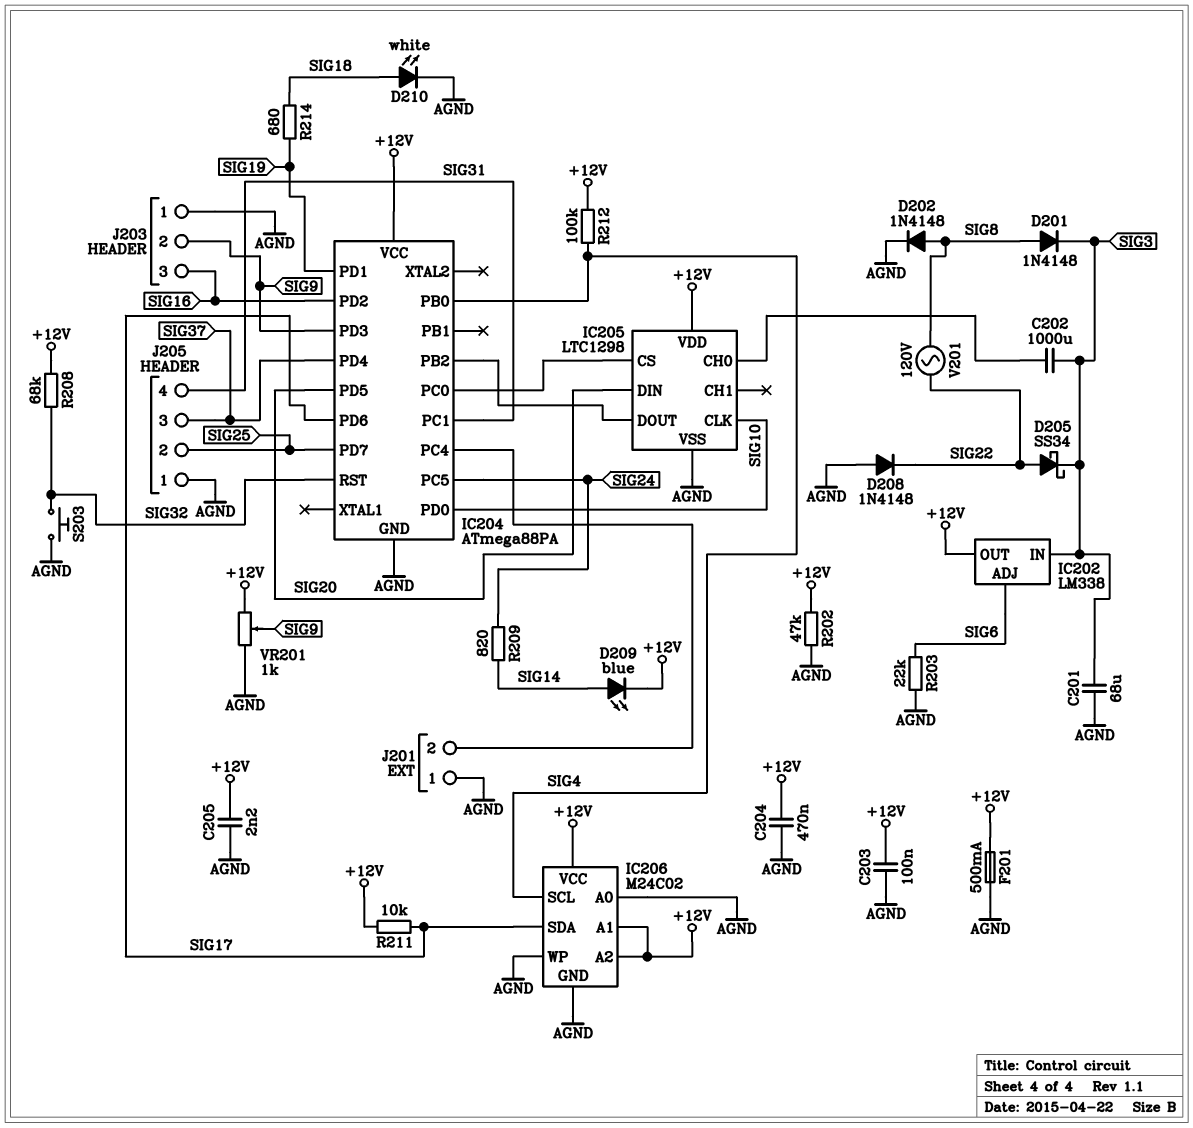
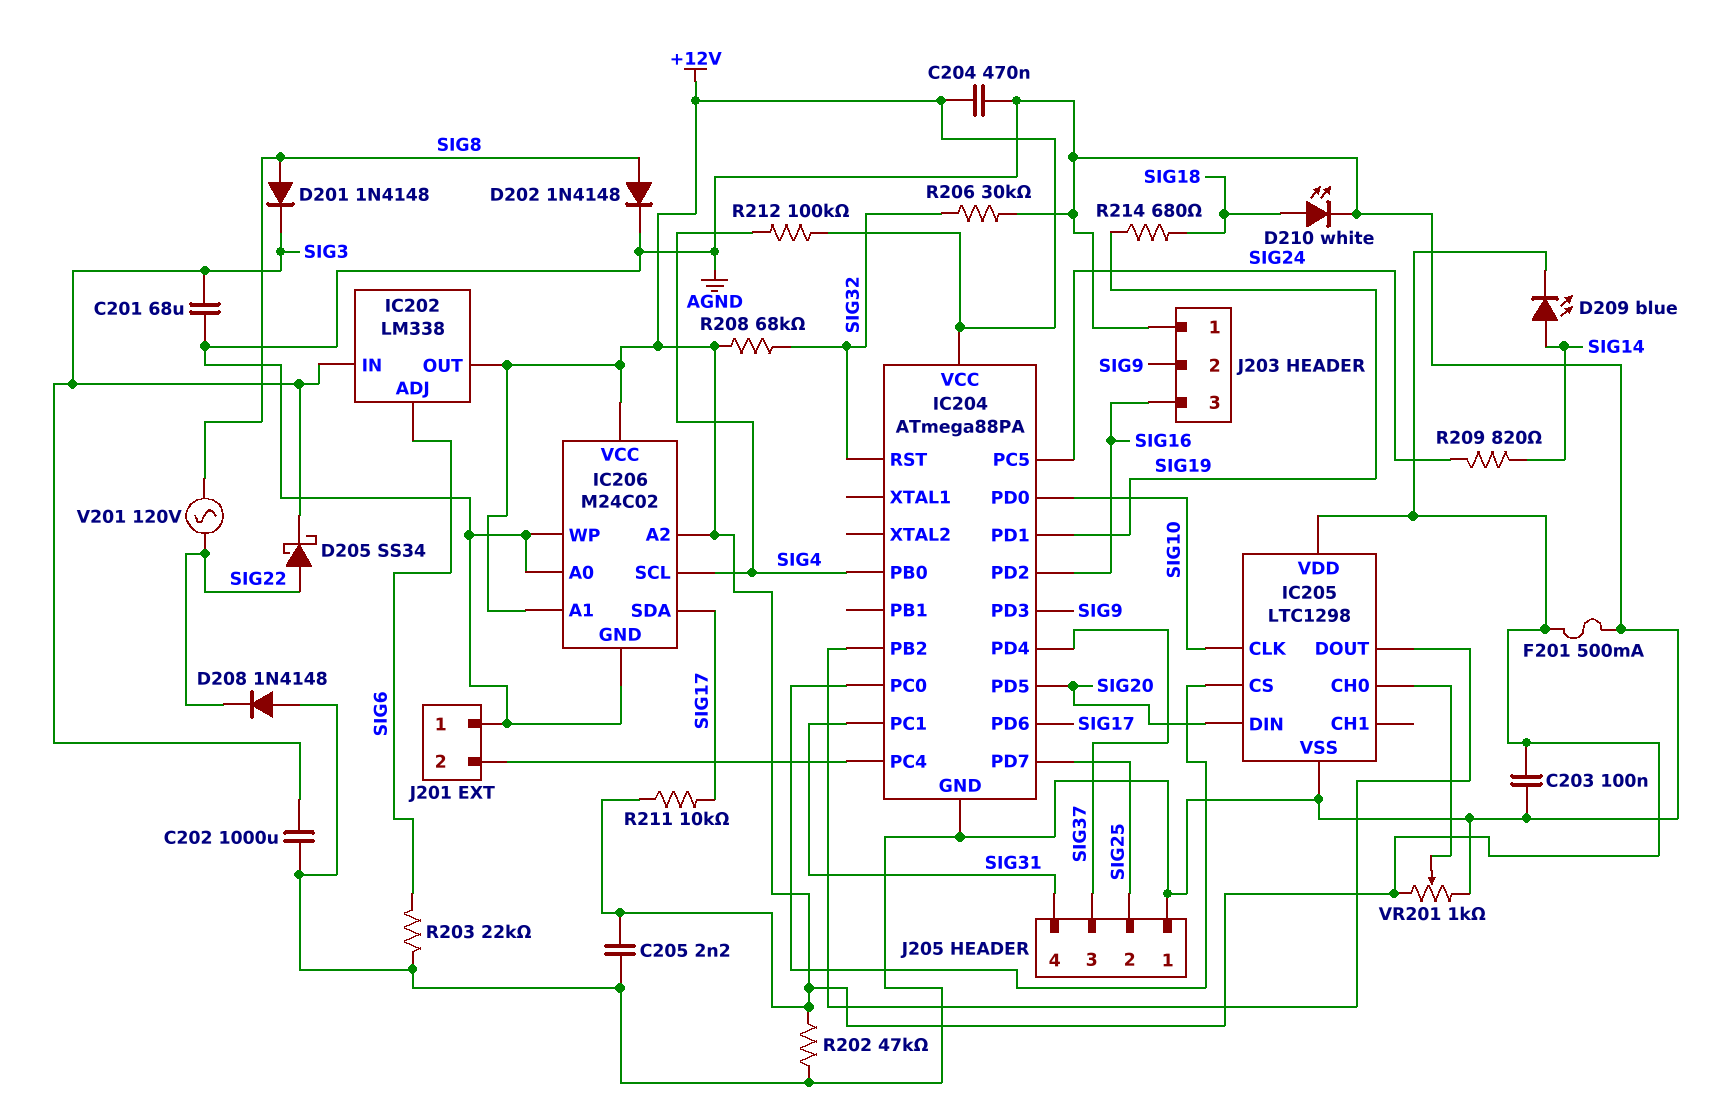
C202: 1000uF (IC205/CH0, SIG3) -> 1000uF (AGND, SIG3)
R206: none -> 30k (AGND, SIG32)
S203: button (AGND, SIG32) -> none
VR201: 1k (+12V, AGND, wiper SIG9) -> 1k (+12V, AGND, wiper IC205/CH0)

